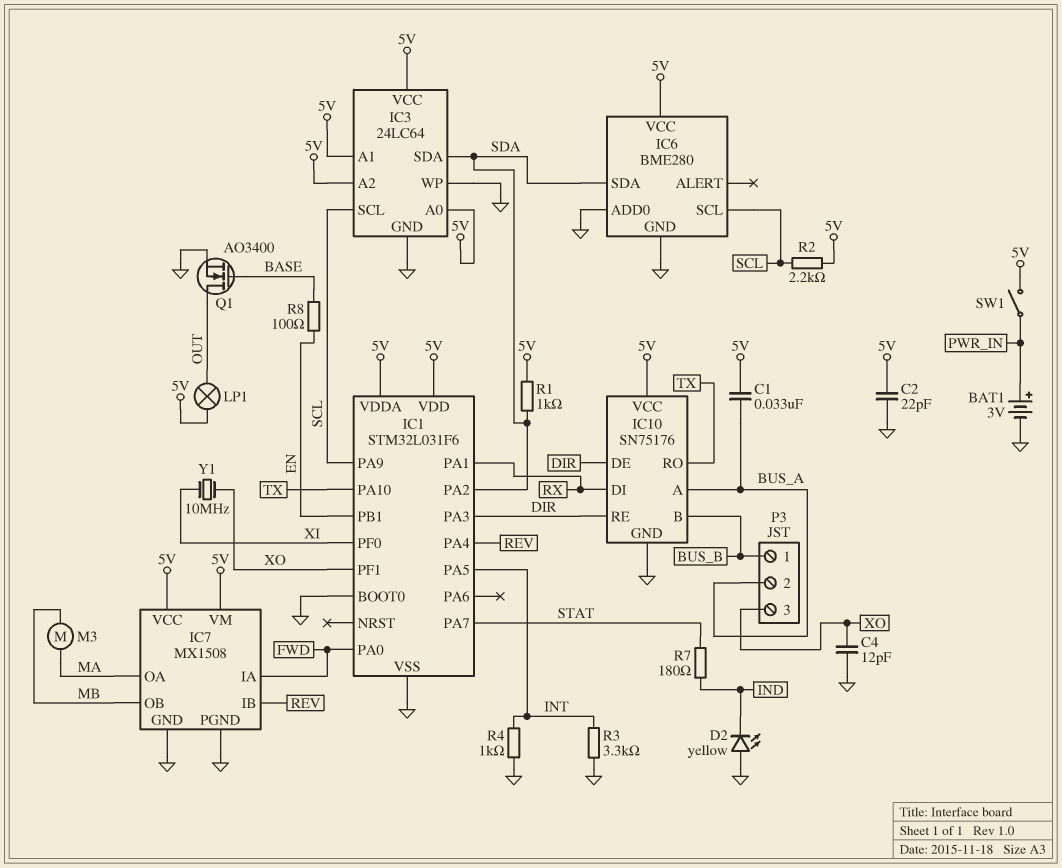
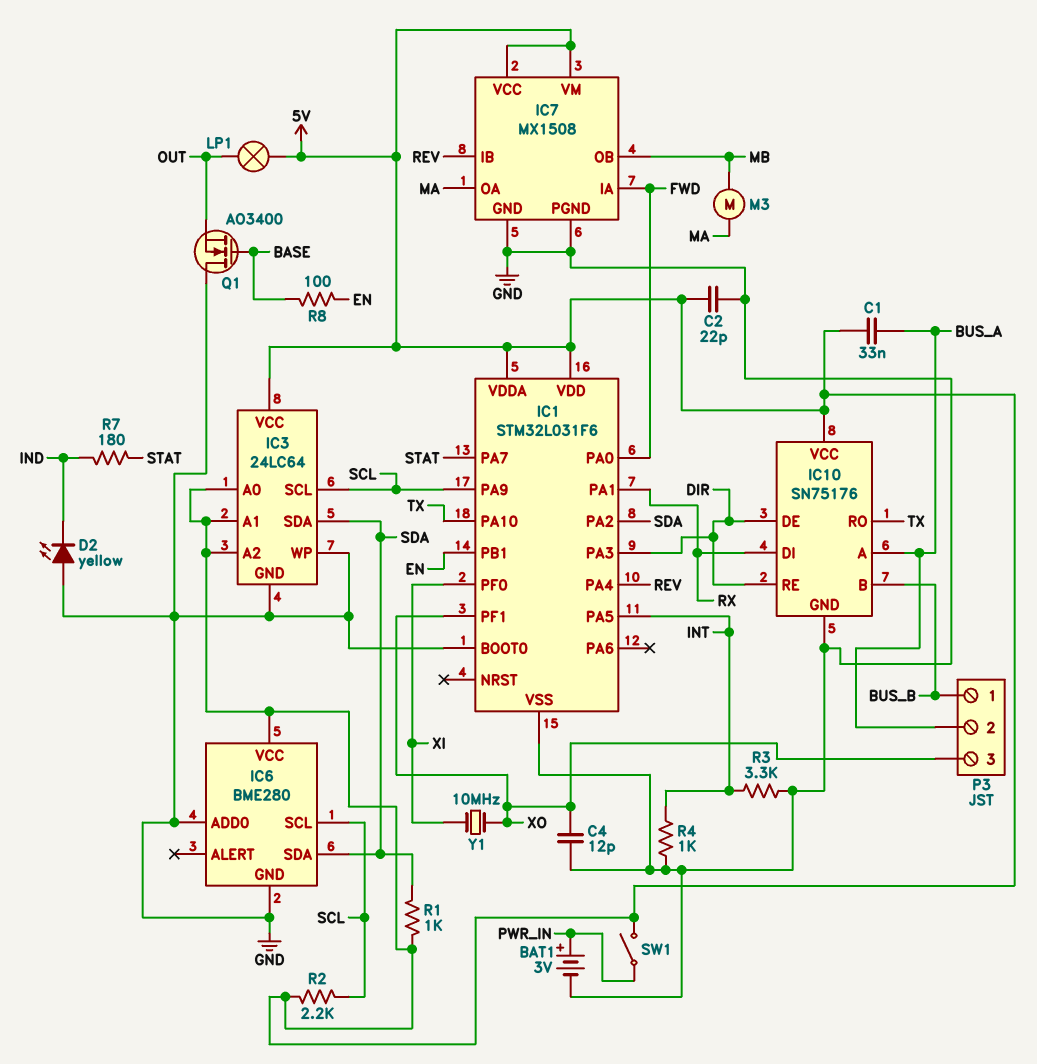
Q1: NMOS AO3400 (G BASE, D OUT, S GND) -> NMOS AO3400 (G BASE, D GND, S OUT)

